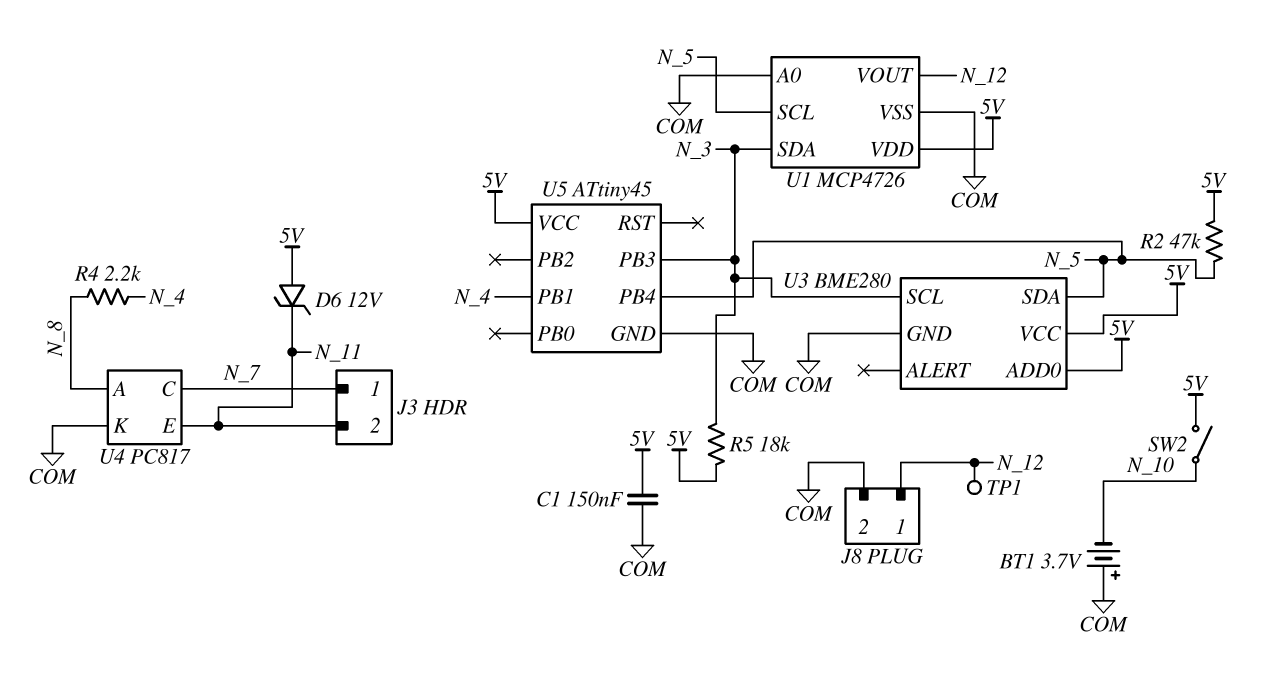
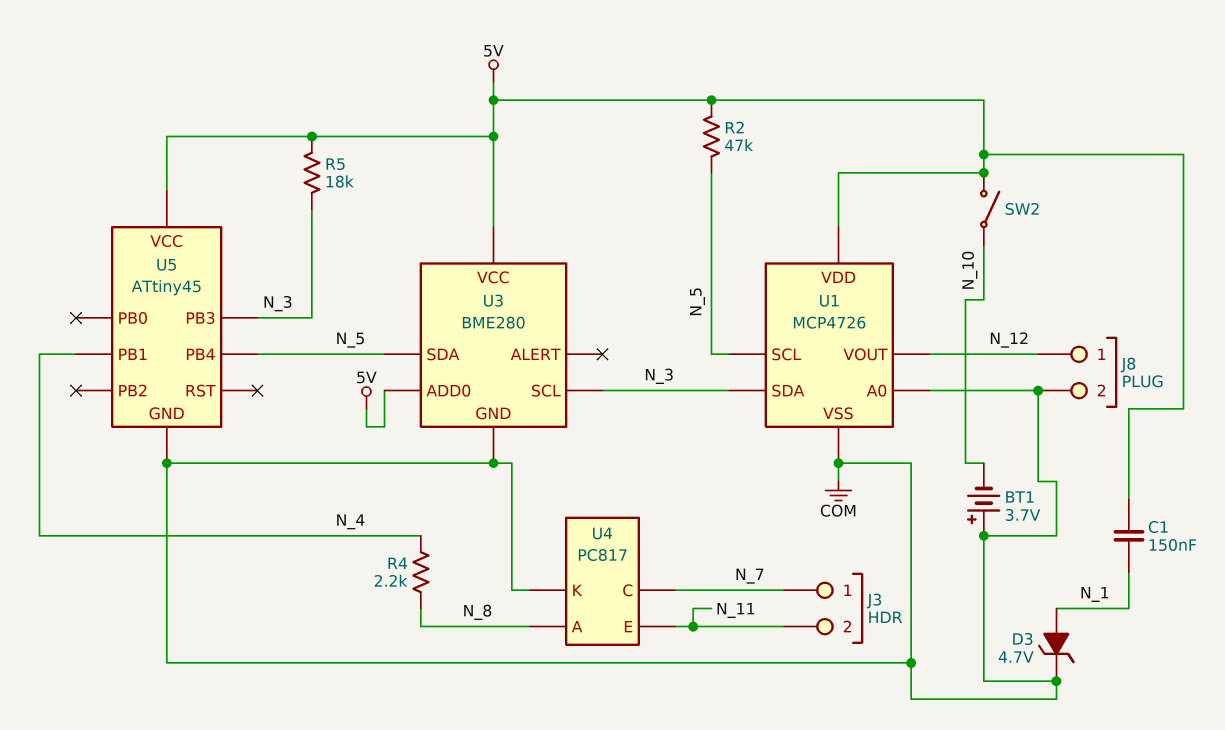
C1: 150nF (5V, COM) -> 150nF (5V, N_1)
D3: none -> zener 4.7V (A N_1, K COM)
D6: zener 12V (A 5V, K N_11) -> none
TP1: test point (N_12) -> none

